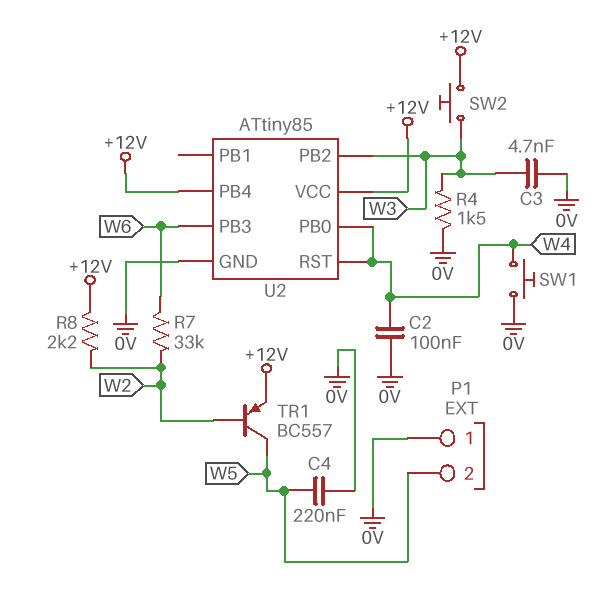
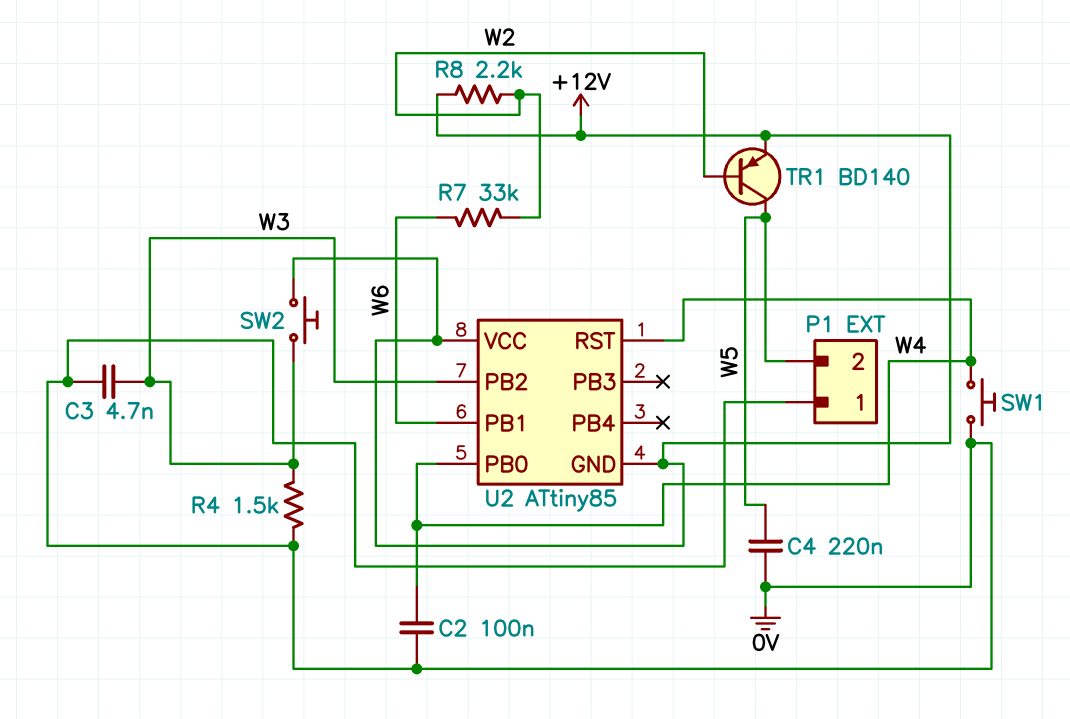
TR1: PNP BC557 (B W2, C W5, E +12V) -> PNP BD140 (B W2, C W5, E +12V)
U2 pin GND: 0V -> +12V
U2 pin PB1: none -> W6
U2 pin PB3: W6 -> none
U2 pin PB4: +12V -> none

